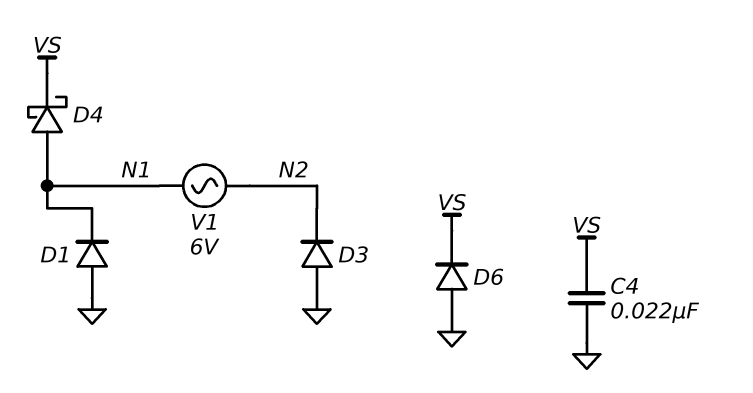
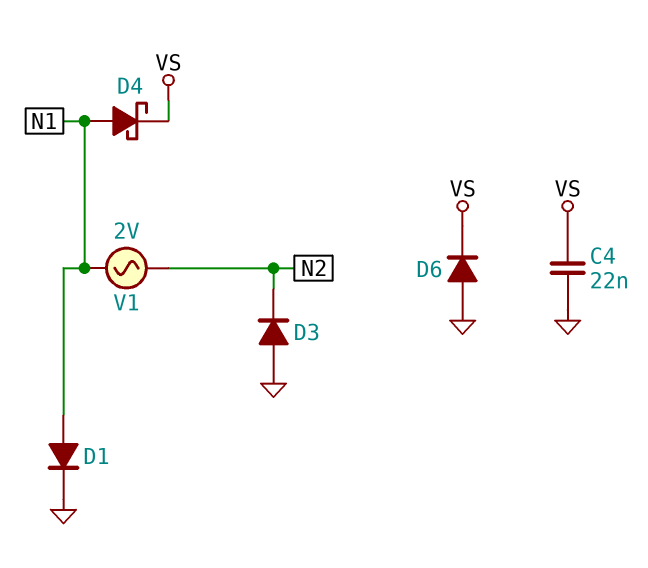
D1: diode (A GND, K N1) -> diode (A N1, K GND)
V1: AC 6V (N1, N2) -> AC 2V (N1, N2)

